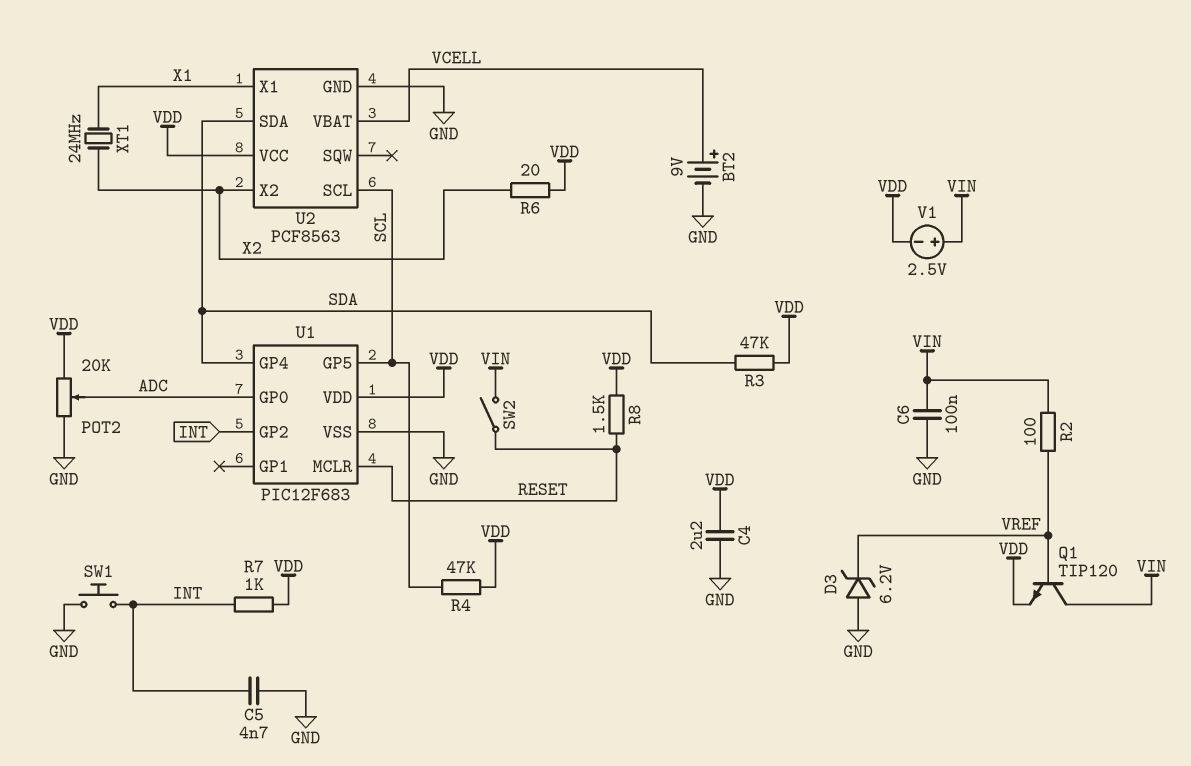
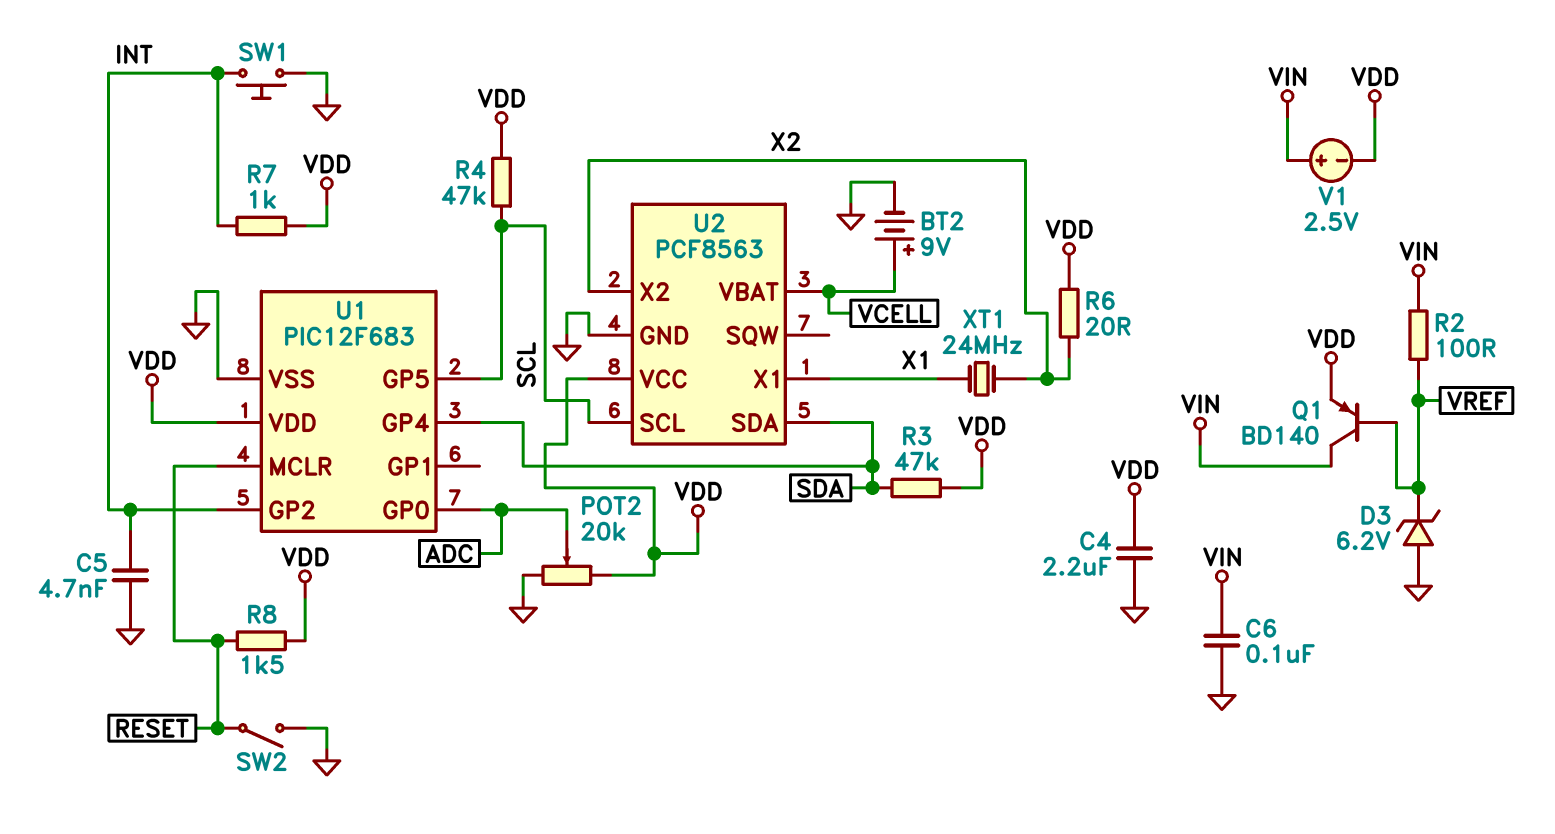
Q1: NPN TIP120 (B VREF, C VIN, E VDD) -> PNP BD140 (B VREF, C VIN, E VDD)
SW2: switch (RESET, VIN) -> switch (GND, RESET)

